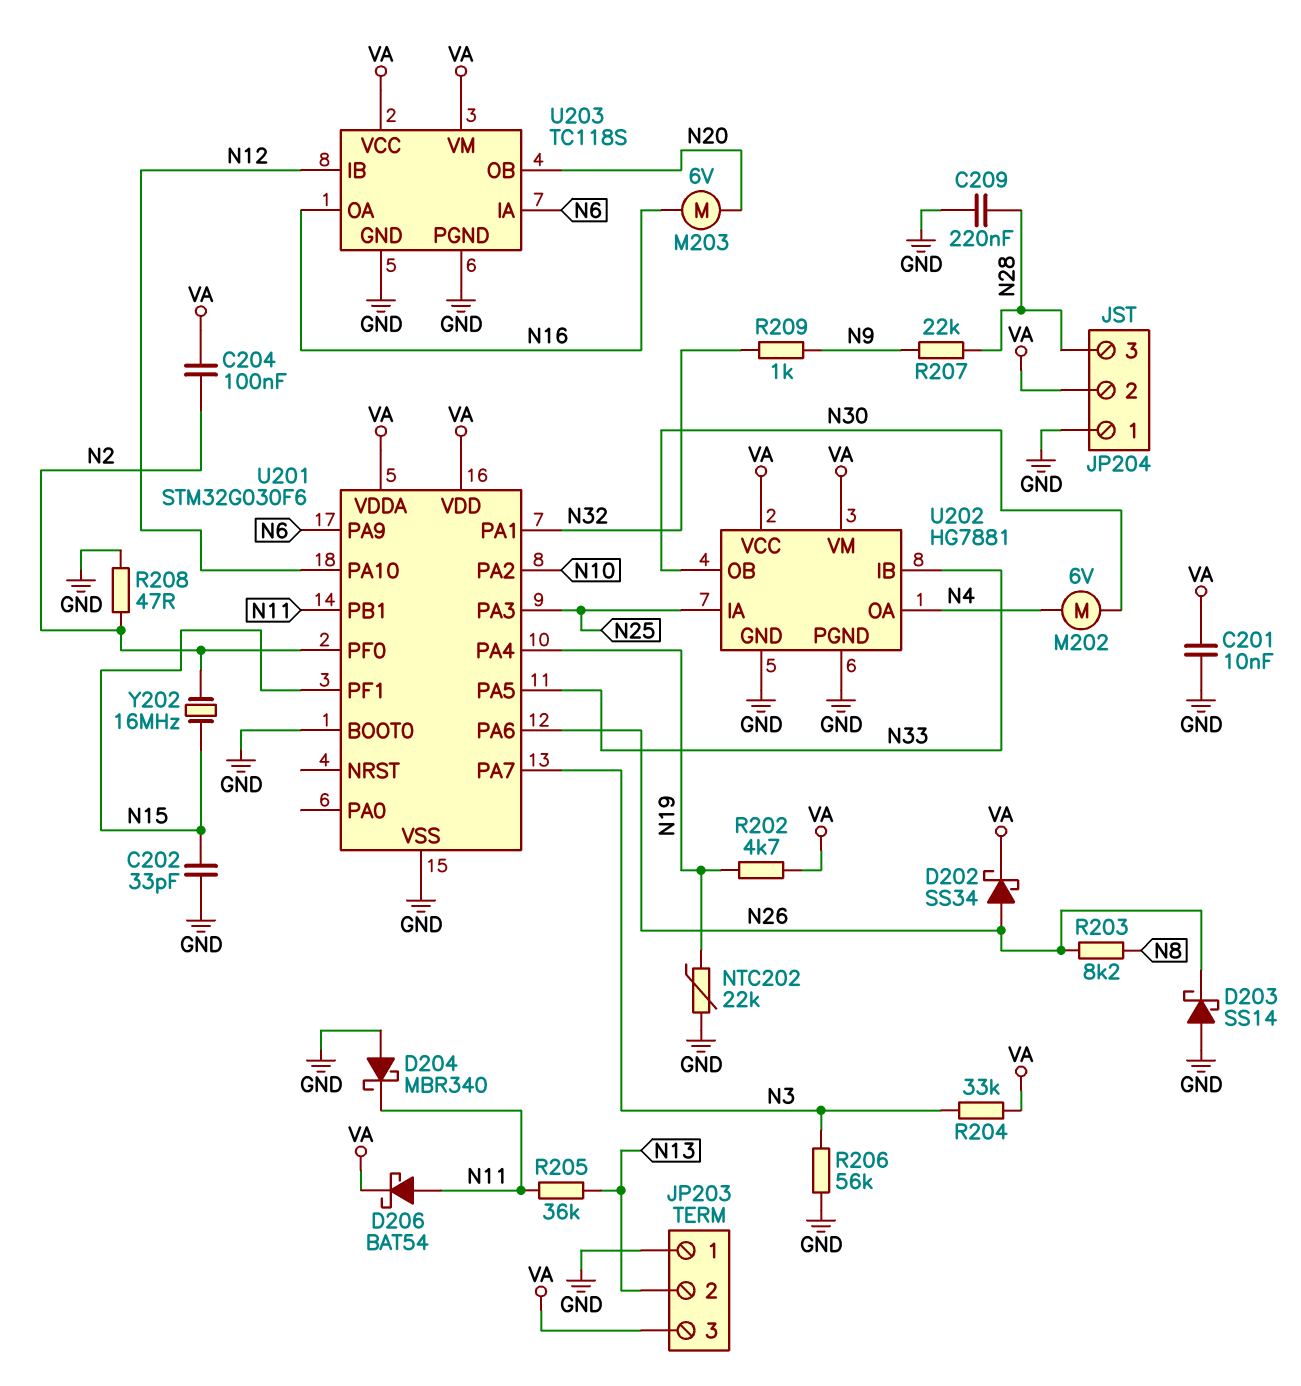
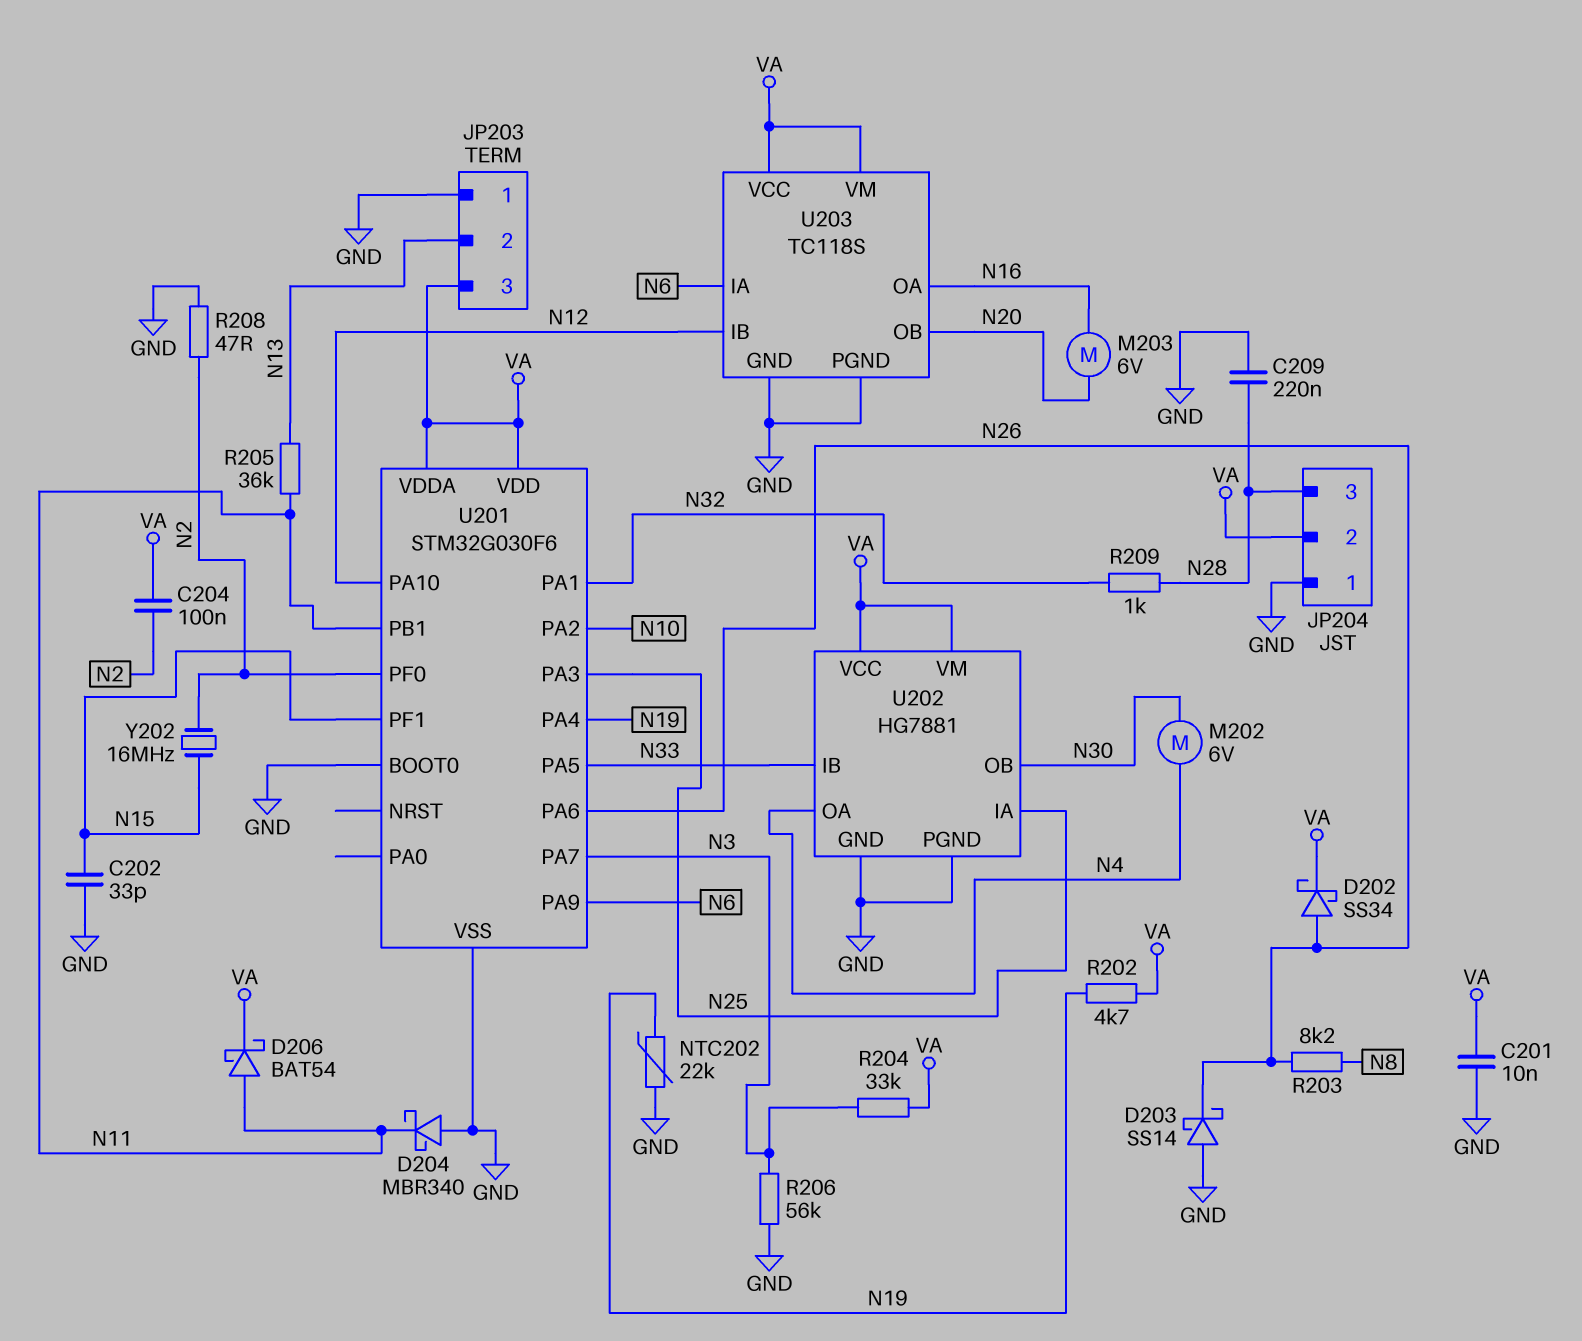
R207: 22k (N9, N28) -> none
R209: 1k (N9, N32) -> 1k (N28, N32)

